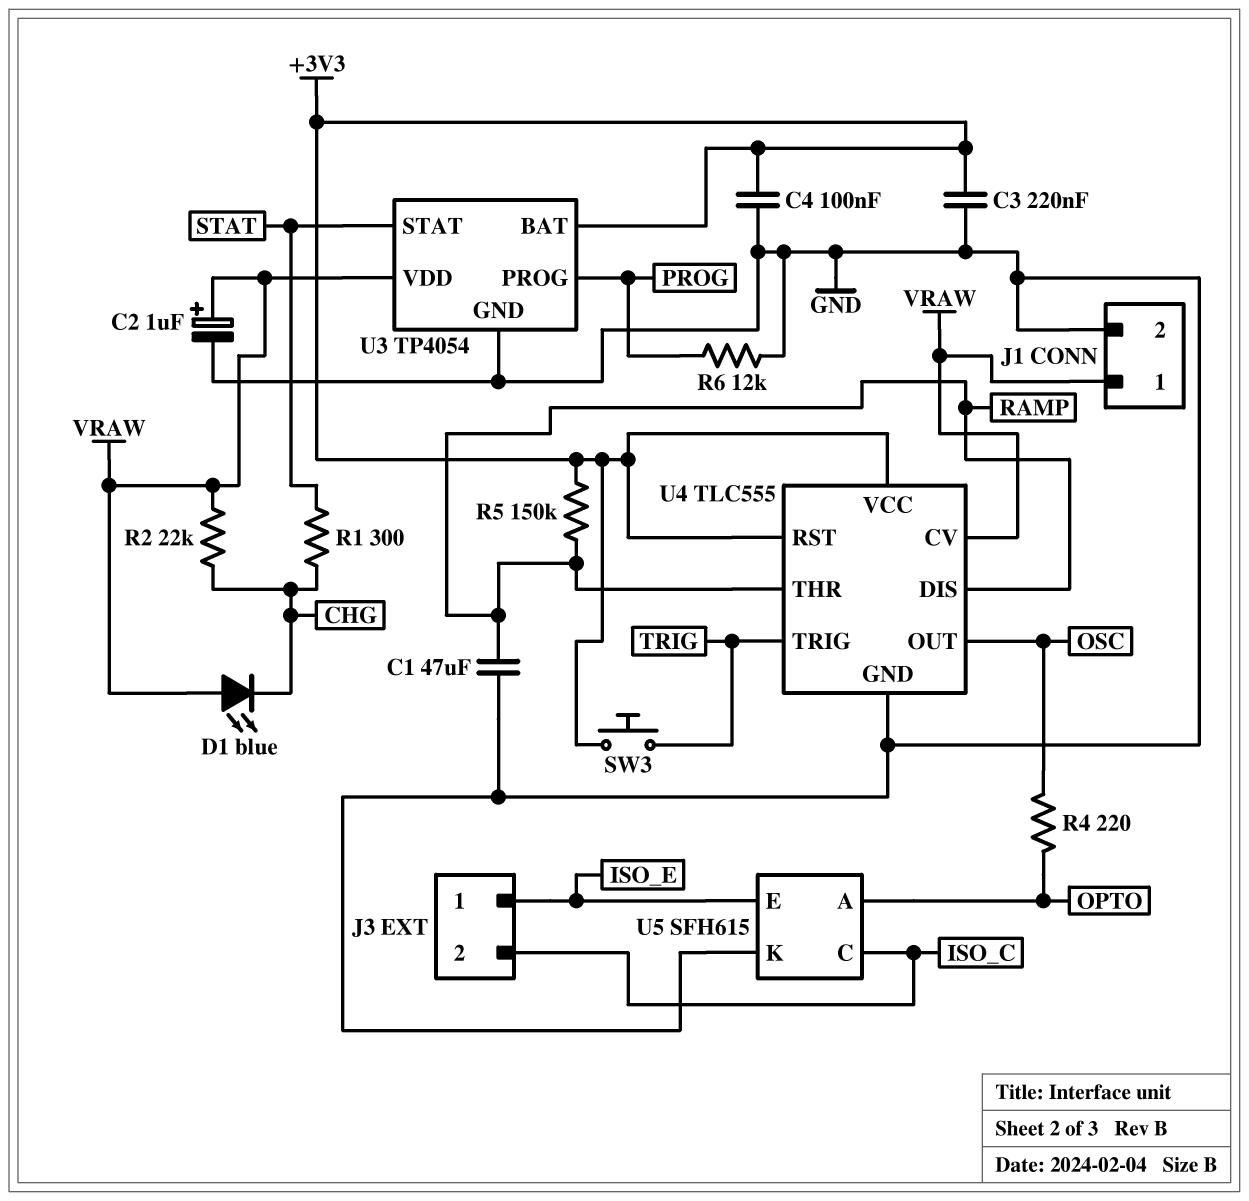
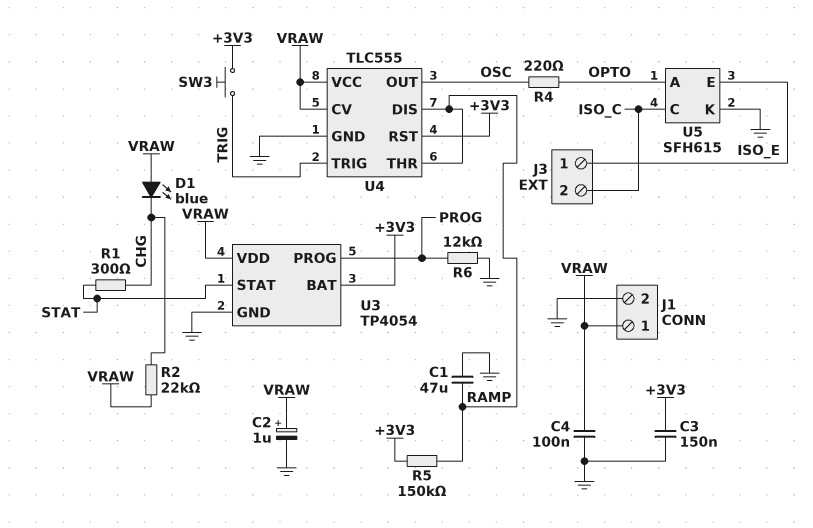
C3: 220nF (+3V3, GND) -> 150nF (+3V3, GND)
C4: 100nF (+3V3, GND) -> 100nF (GND, VRAW)
U4 pin VCC: +3V3 -> VRAW

